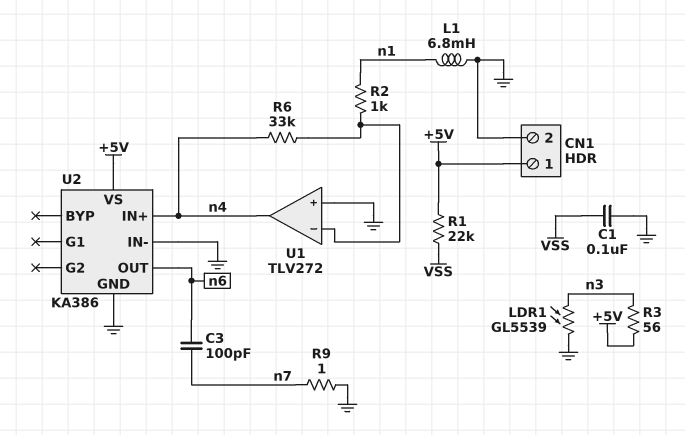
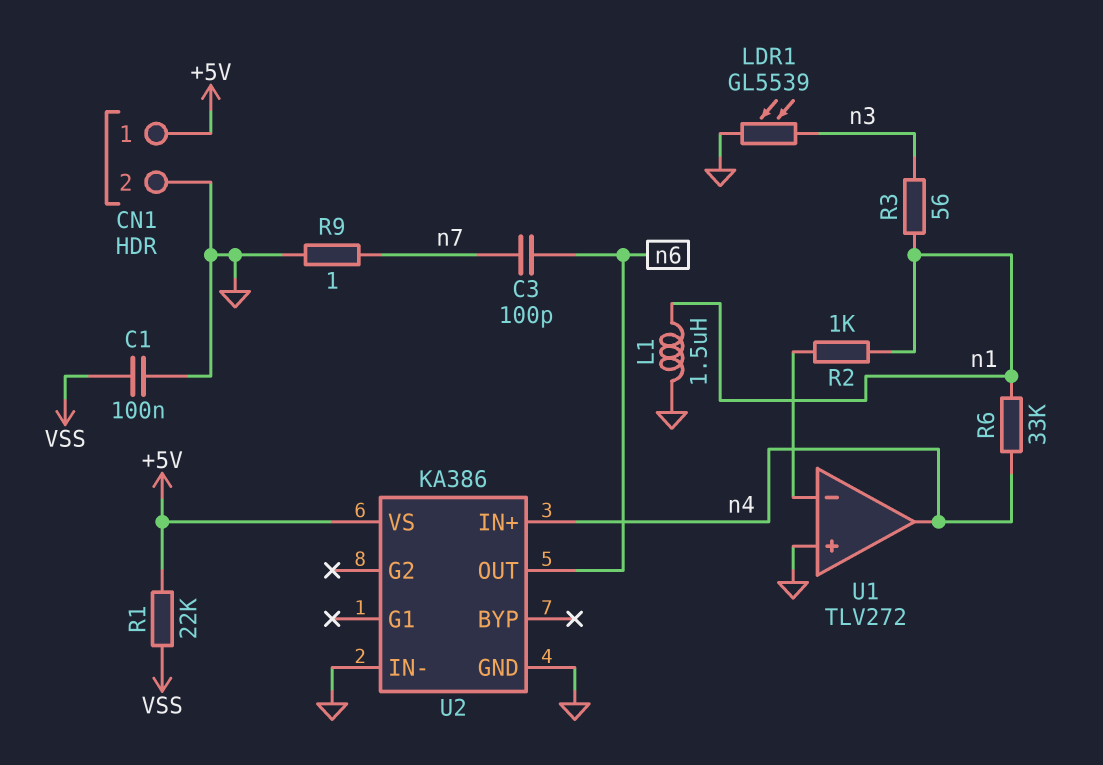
L1: 6.8mH (GND, n1) -> 1.5uH (GND, n1)
R3: 56 (+5V, n3) -> 56 (n1, n3)
R6: 33k (U1/in-, n4) -> 33k (n1, n4)

